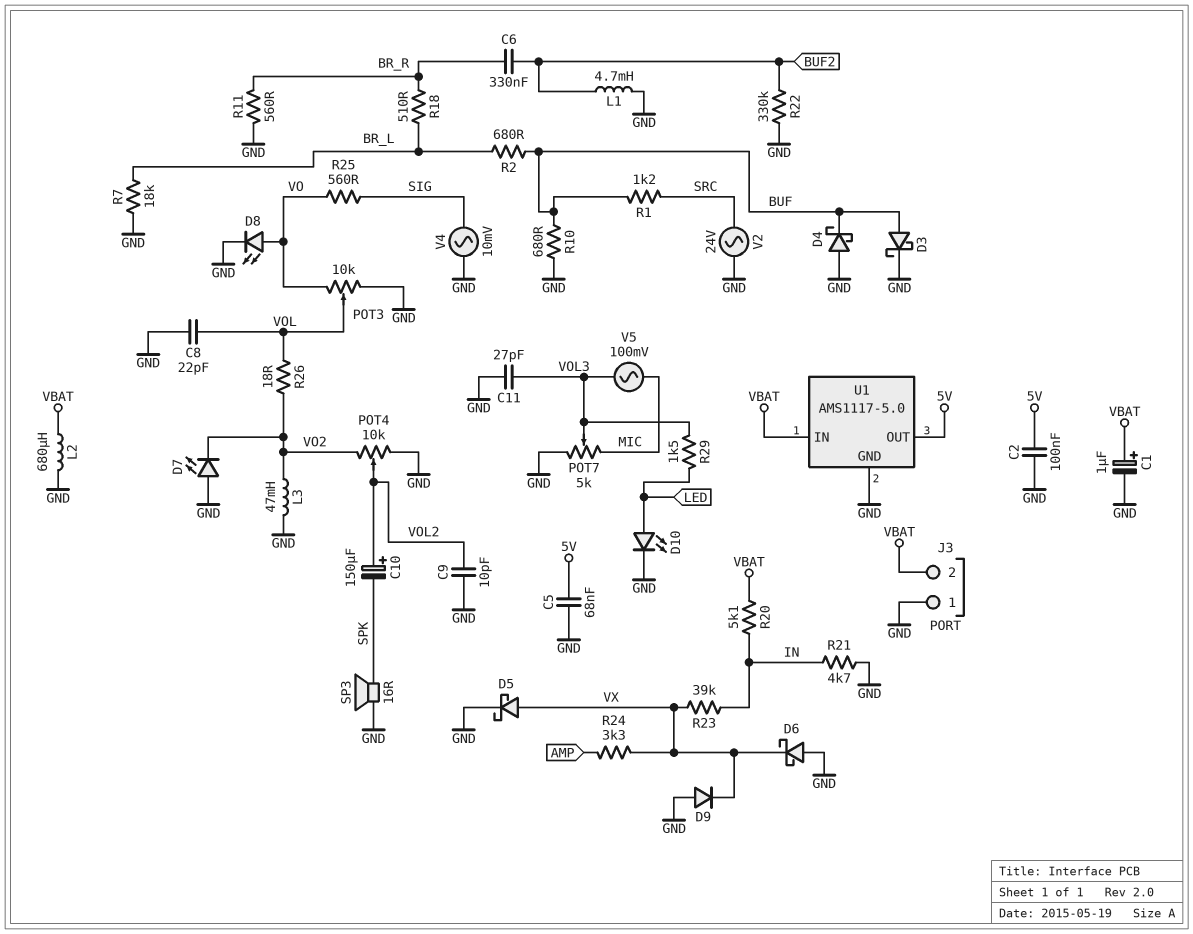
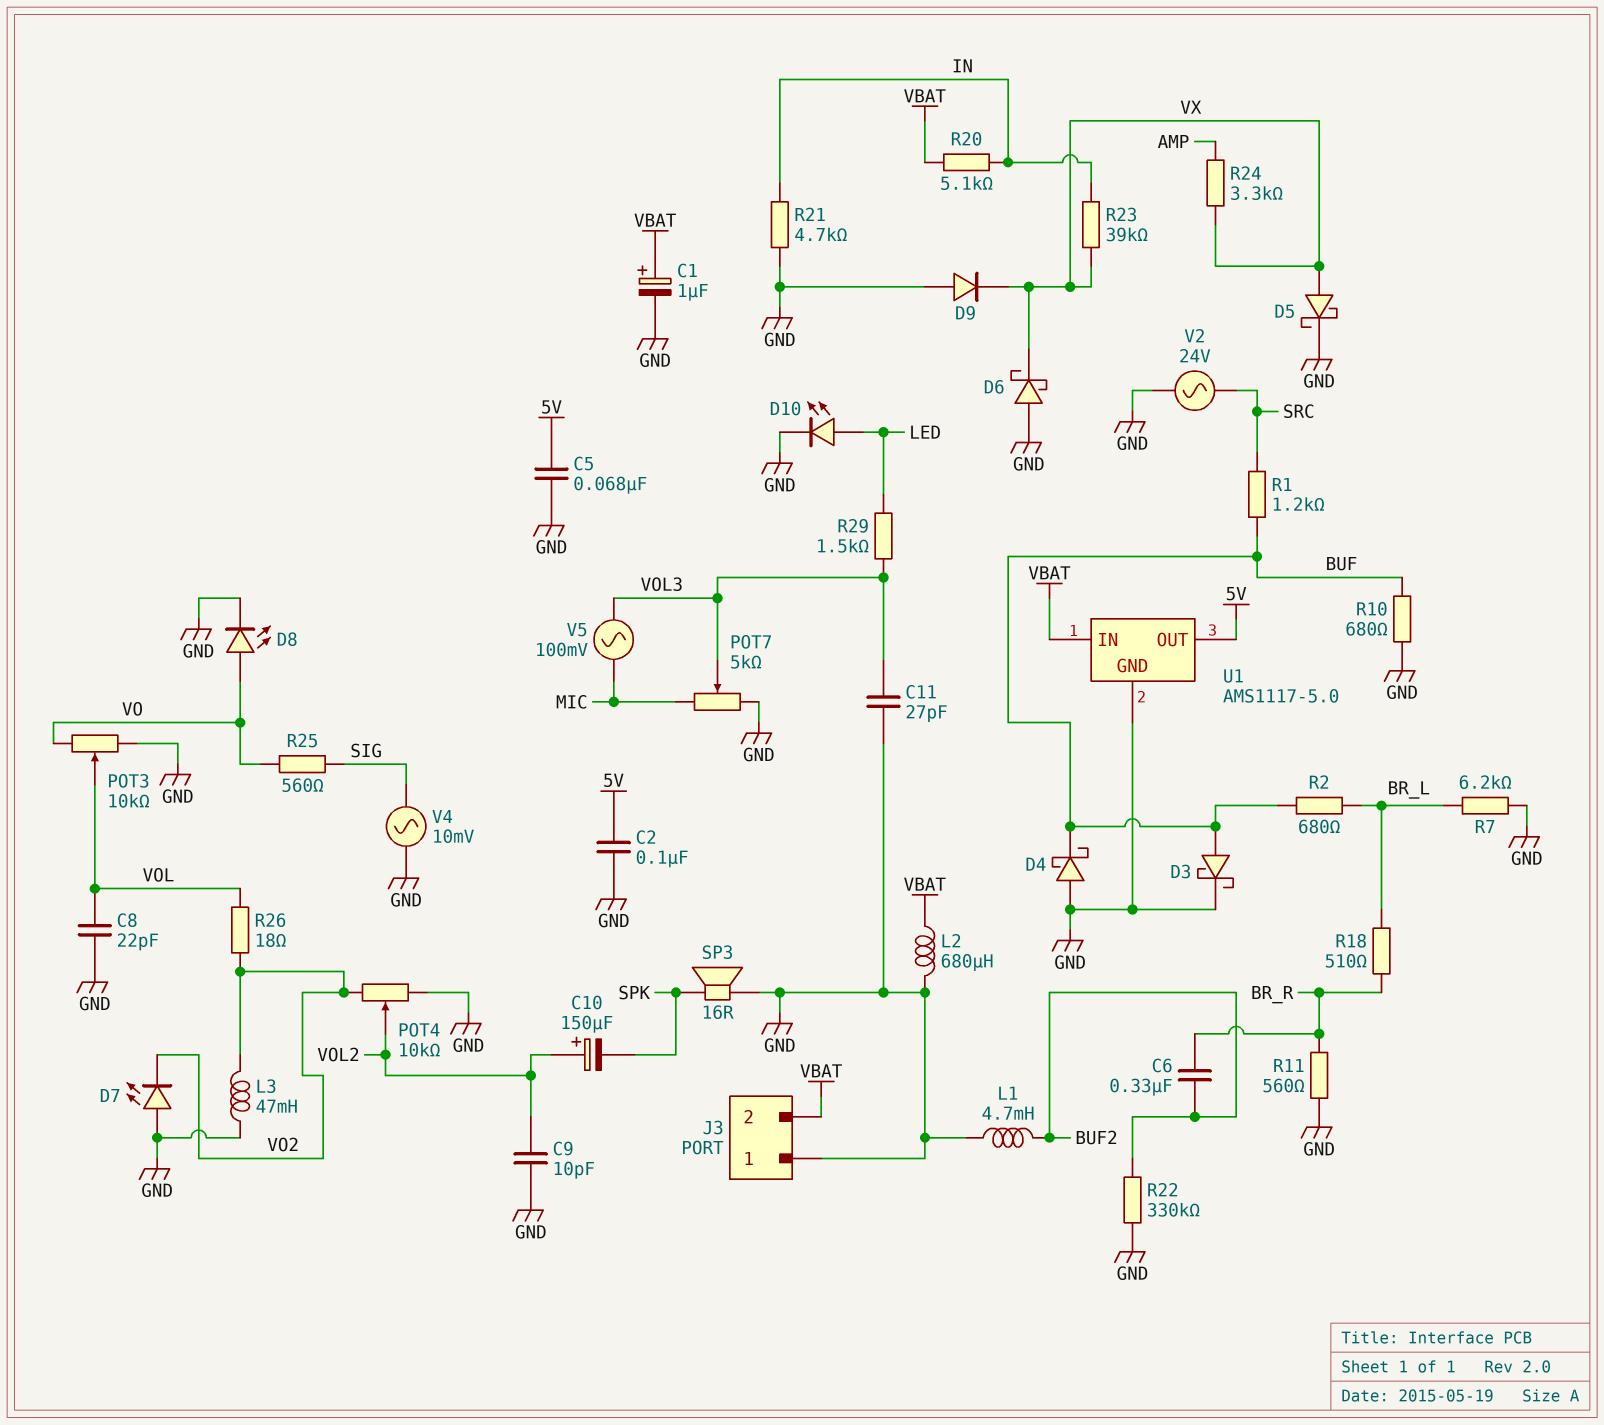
R7: 18k (BR_L, GND) -> 6.2k (BR_L, GND)

